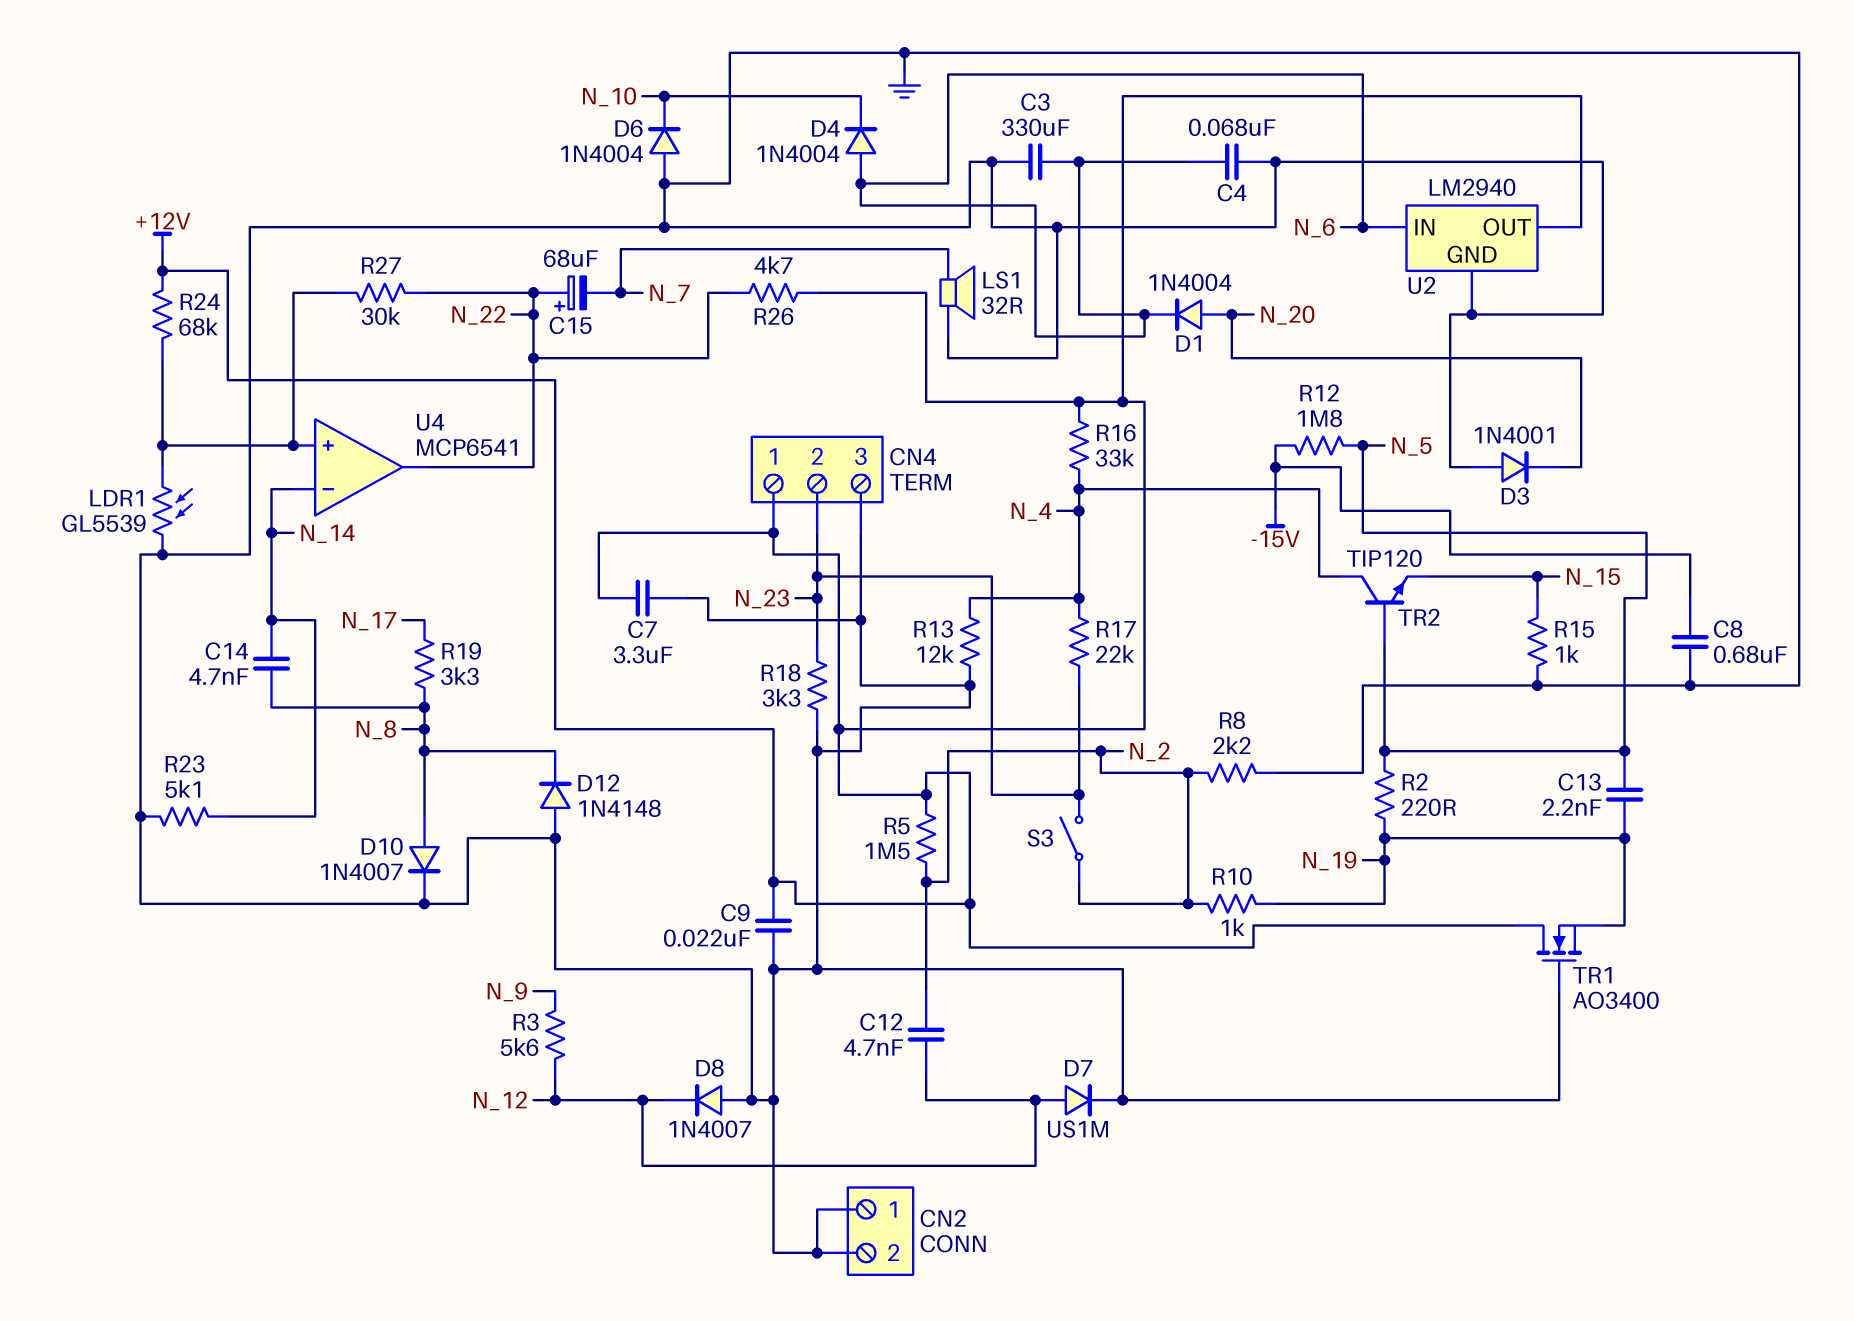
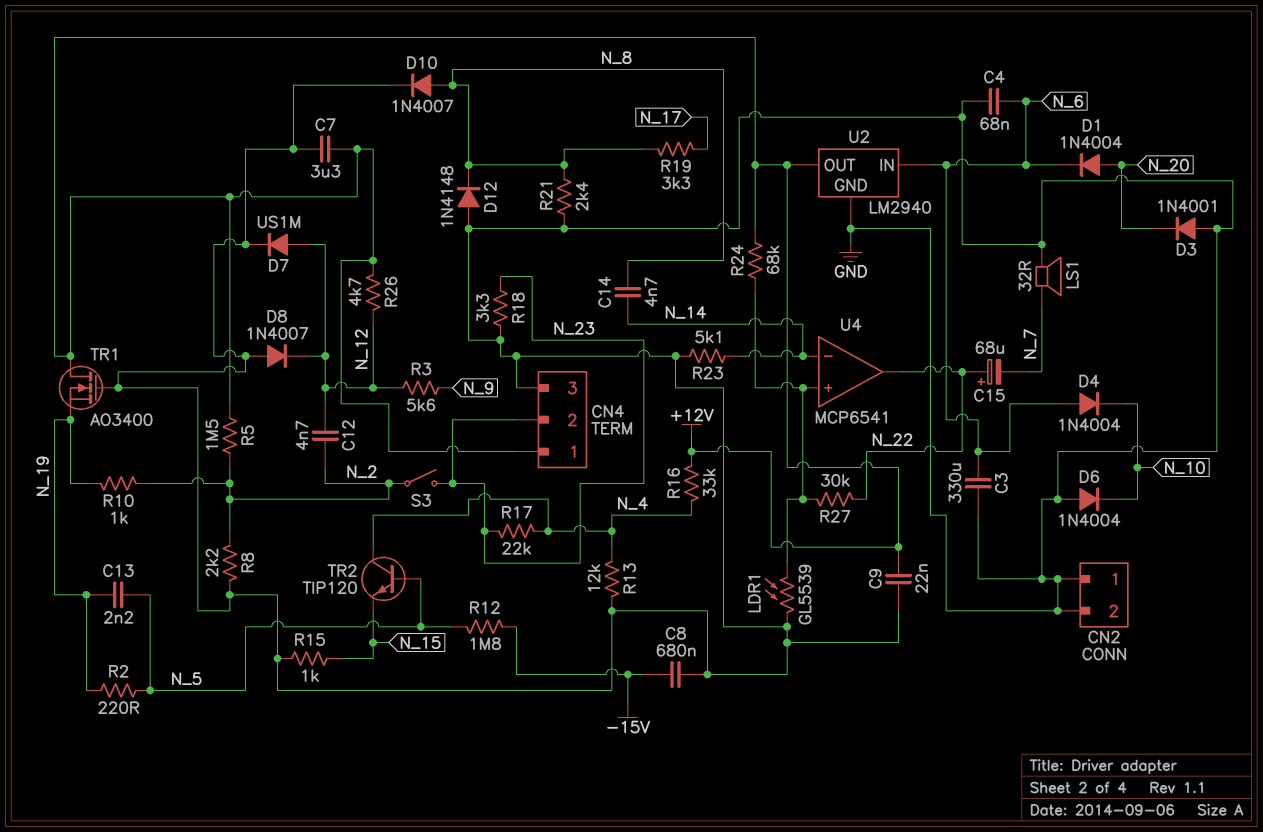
R21: none -> 2.4k (GND, N_8)
R26: 4.7k (+12V, N_22) -> 4.7k (+12V, N_12)

